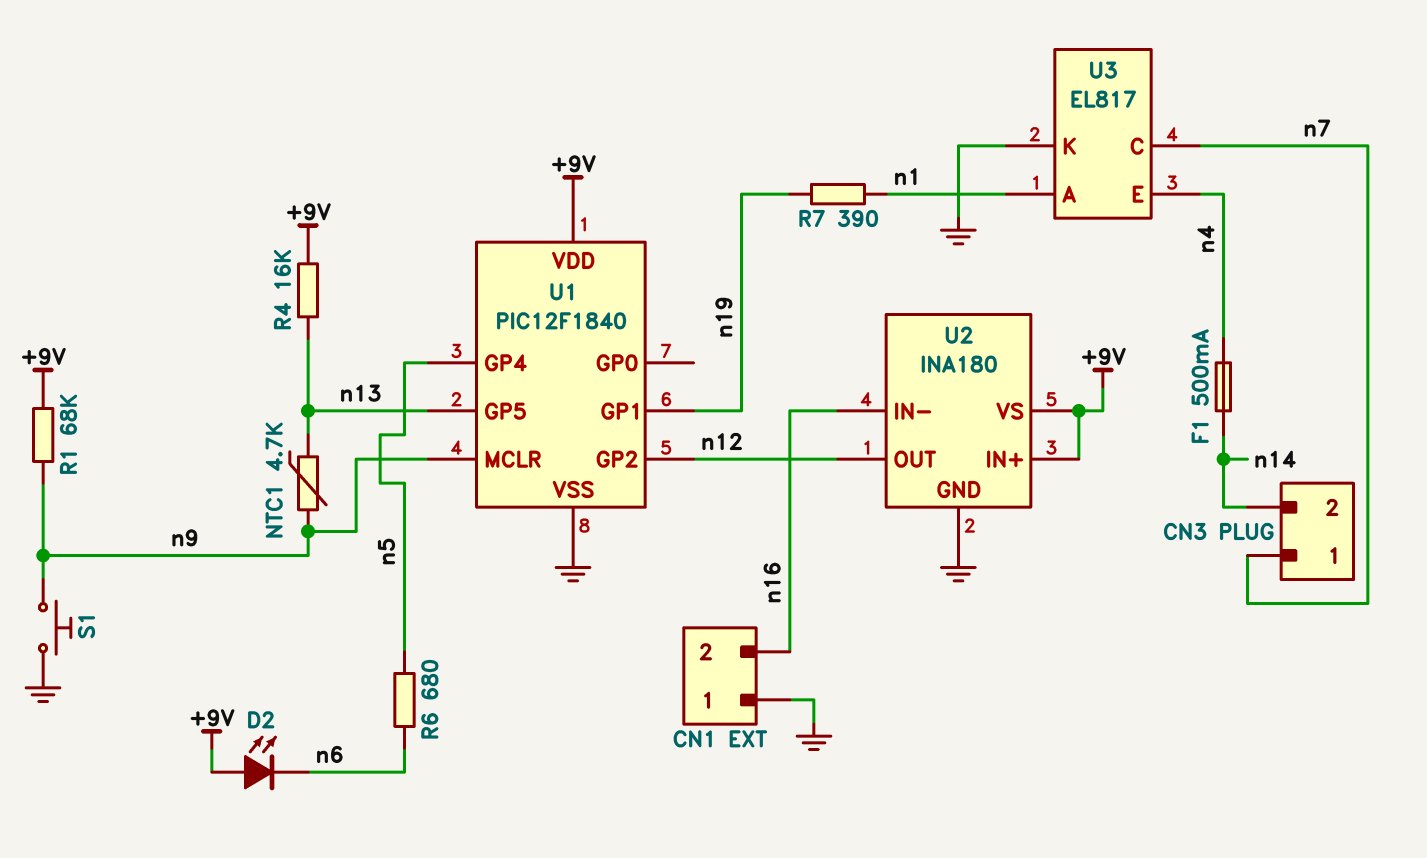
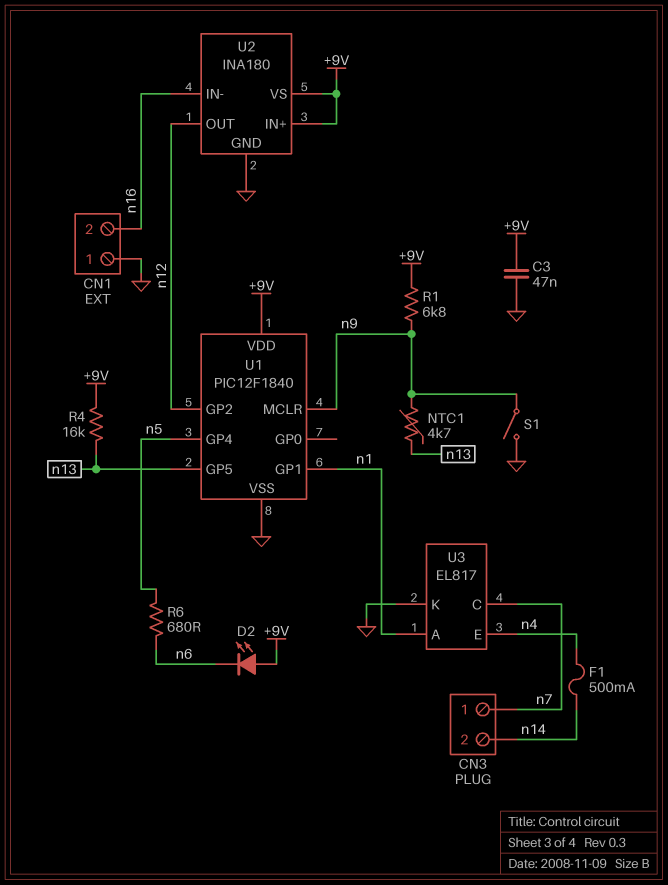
C3: none -> 47nF (+9V, GND)
R1: 68k (+9V, n9) -> 6.8k (+9V, n9)
R7: 390 (n1, n19) -> none
S1: button (GND, n9) -> switch (GND, n9)
U1 pin GP1: n19 -> n1

